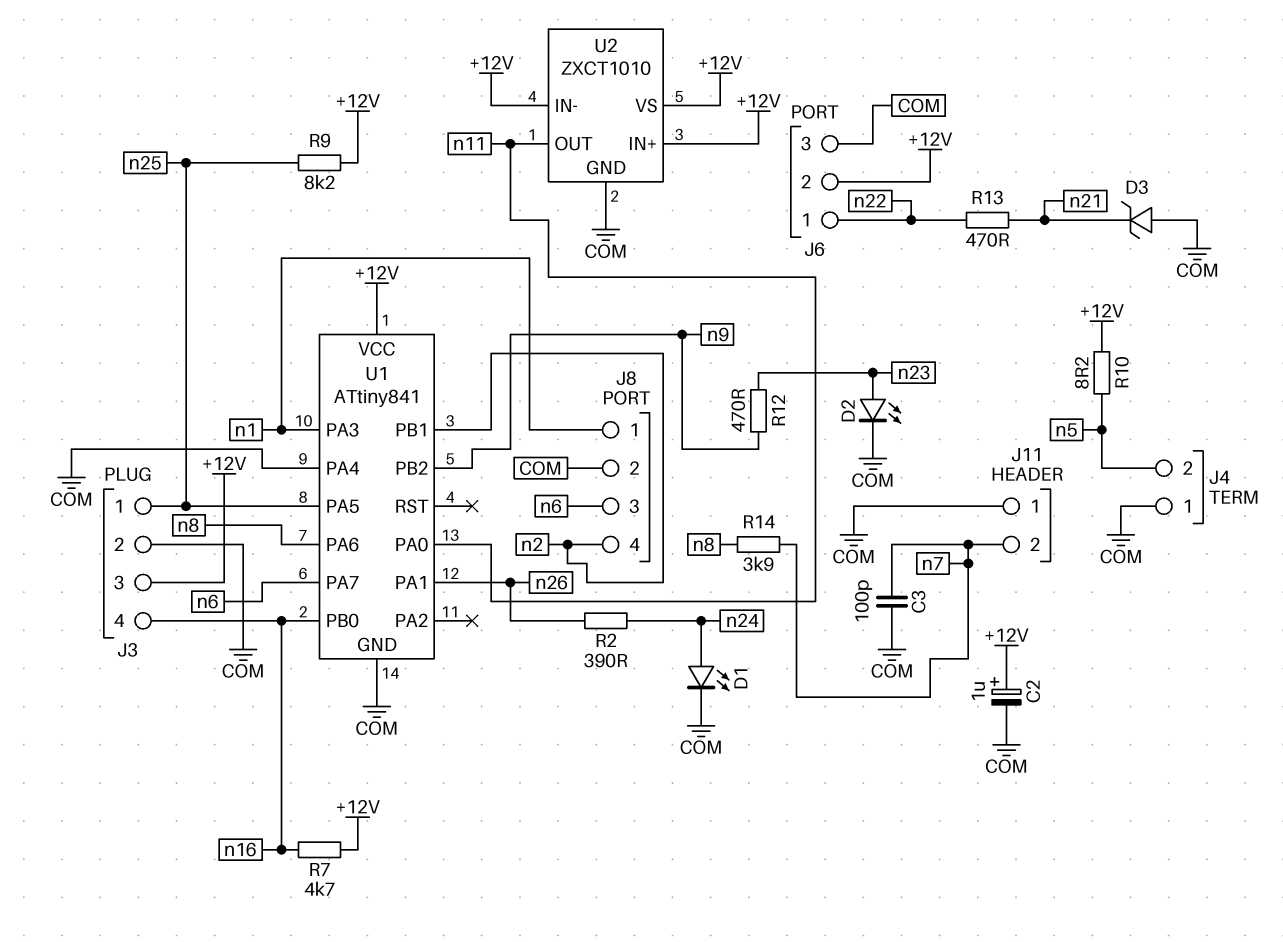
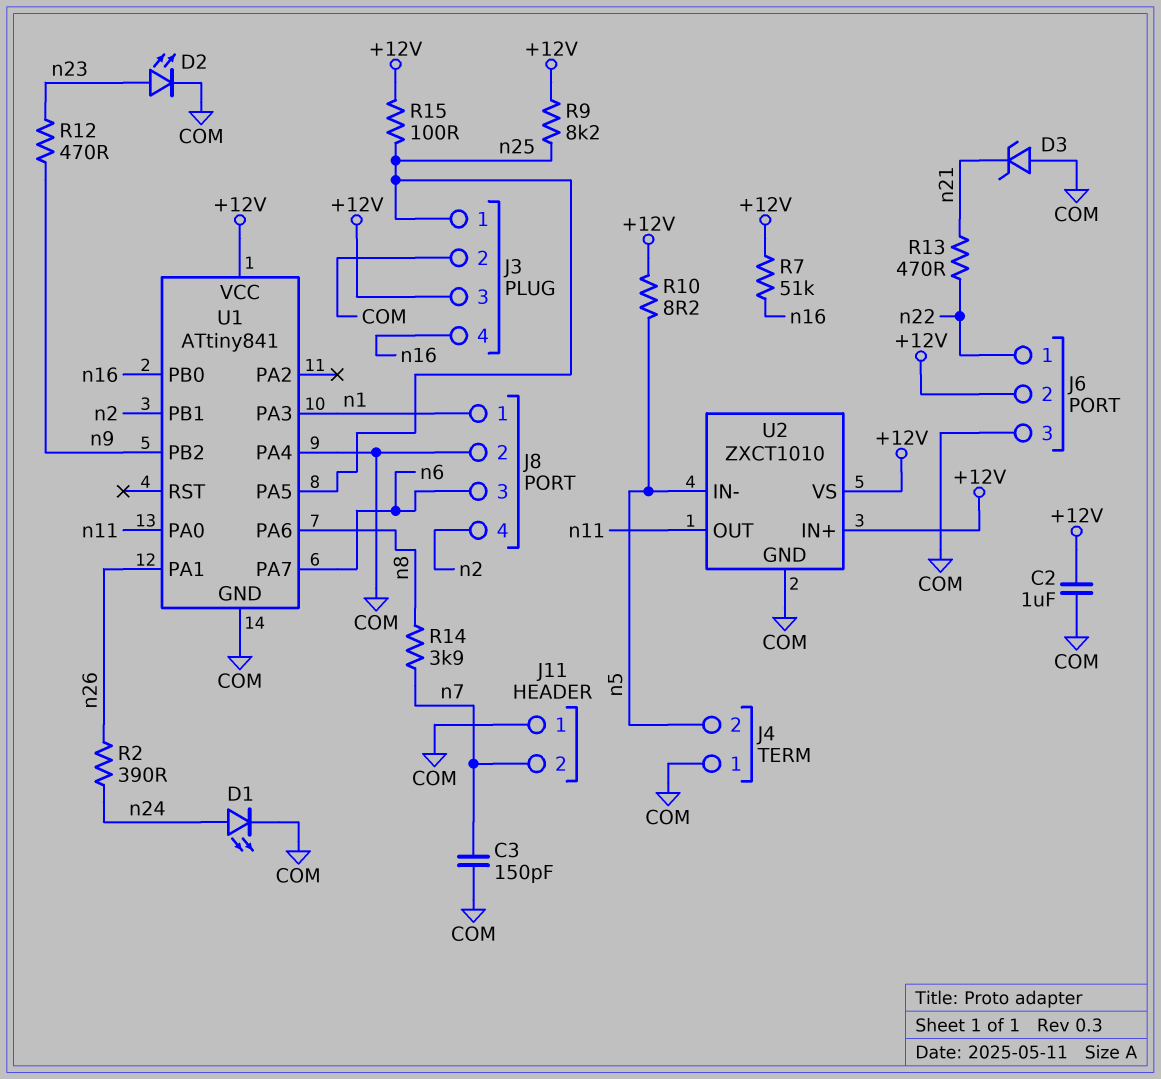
C2: 1uF (plus +12V, minus COM) -> 1uF (+12V, COM)
C3: 100pF (COM, n7) -> 150pF (COM, n7)
R7: 4.7k (+12V, n16) -> 51k (+12V, n16)
R15: none -> 100 (+12V, n25)
U2 pin IN-: +12V -> n5

